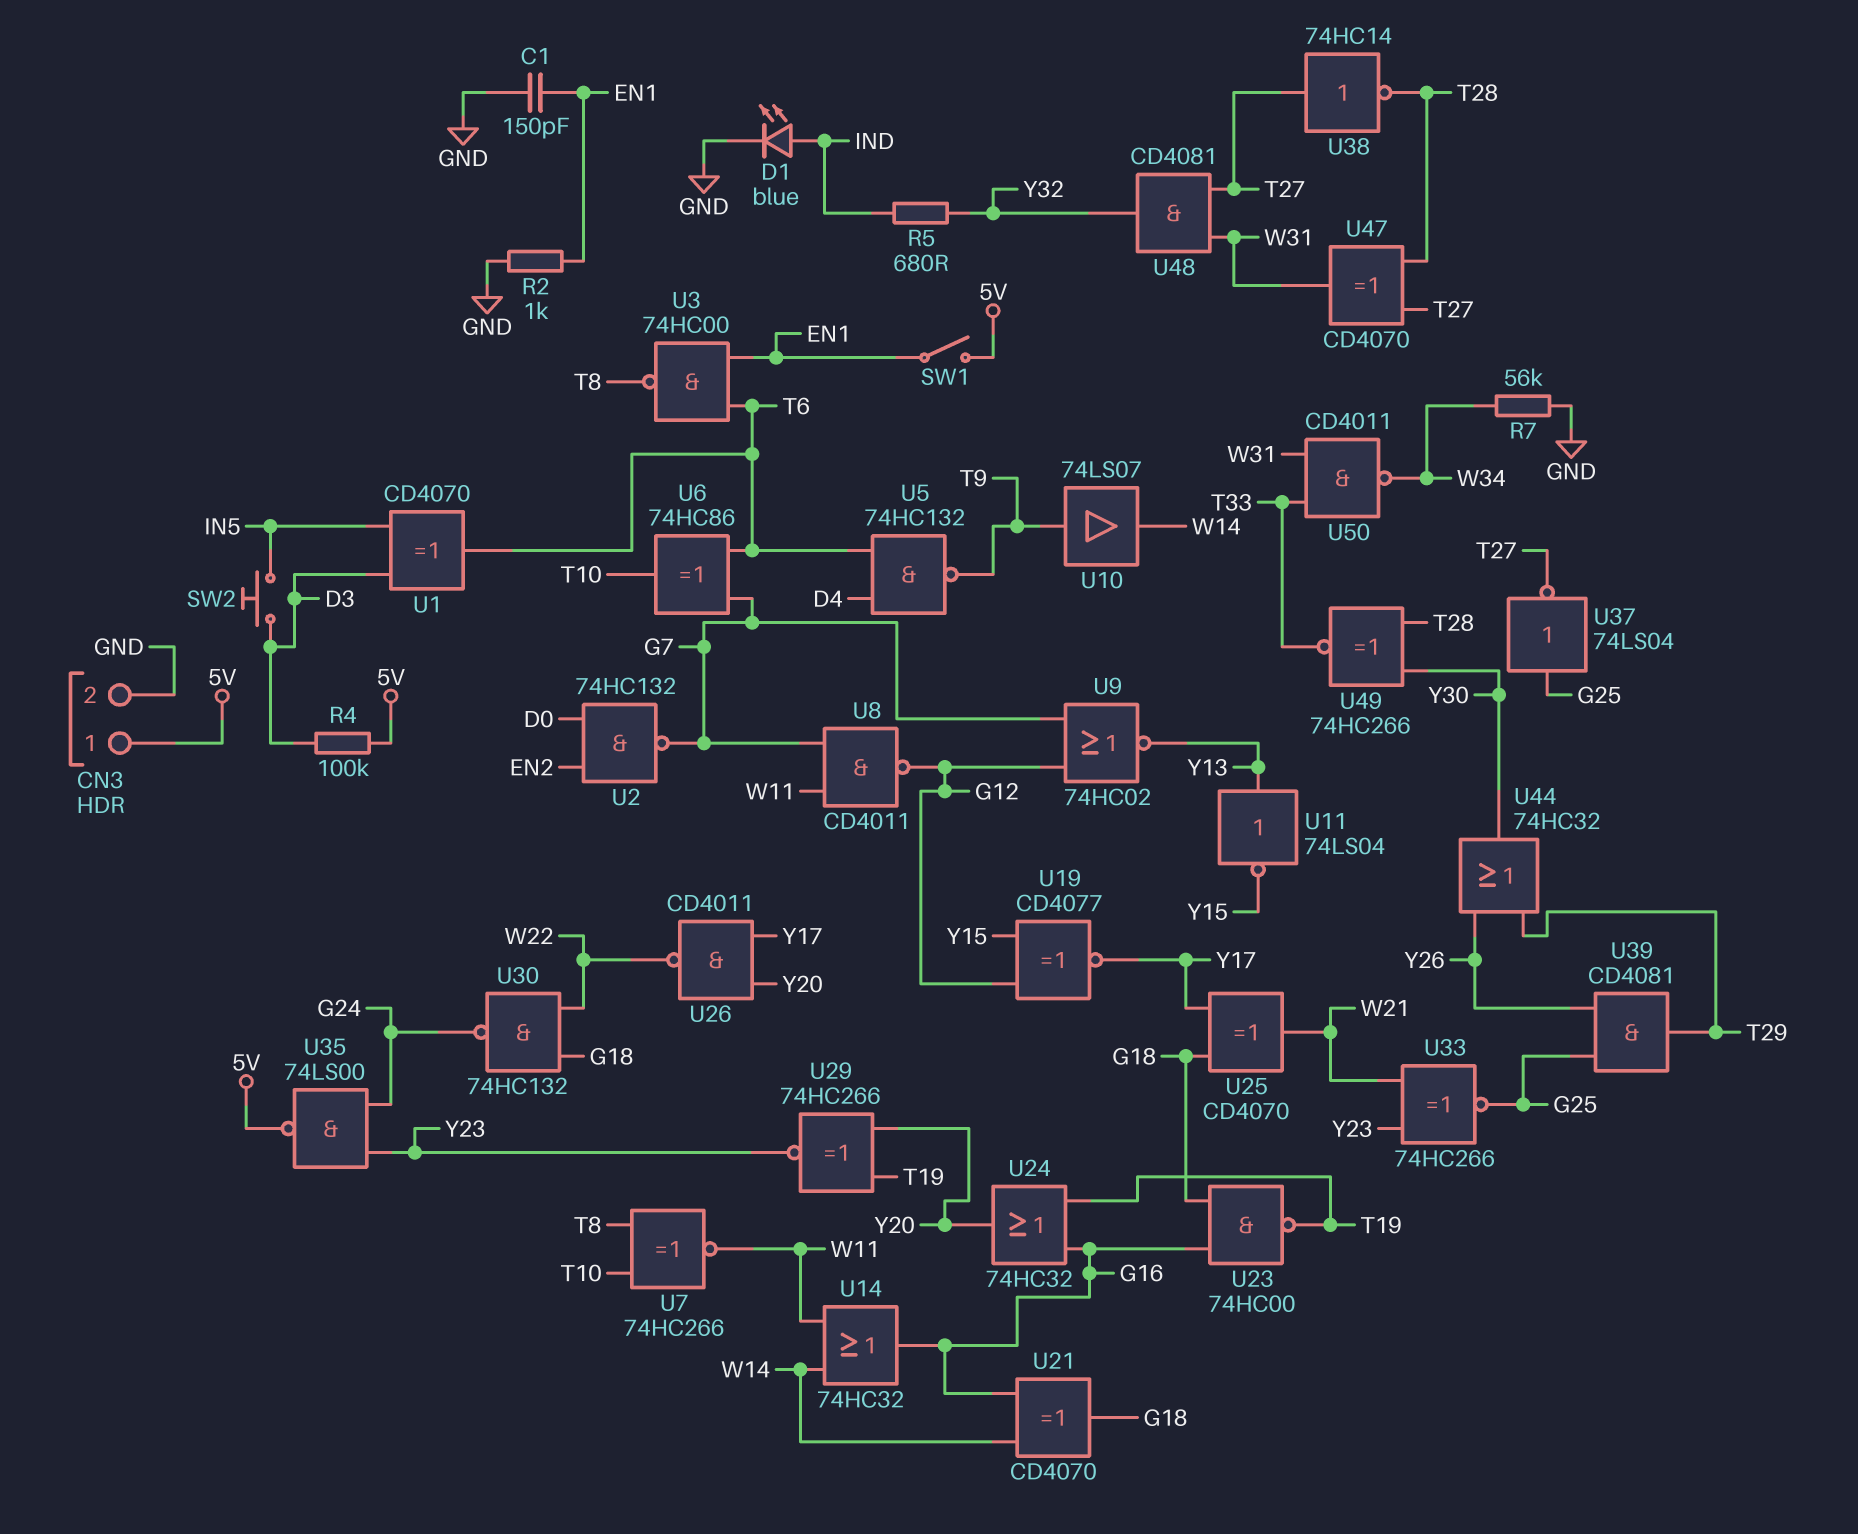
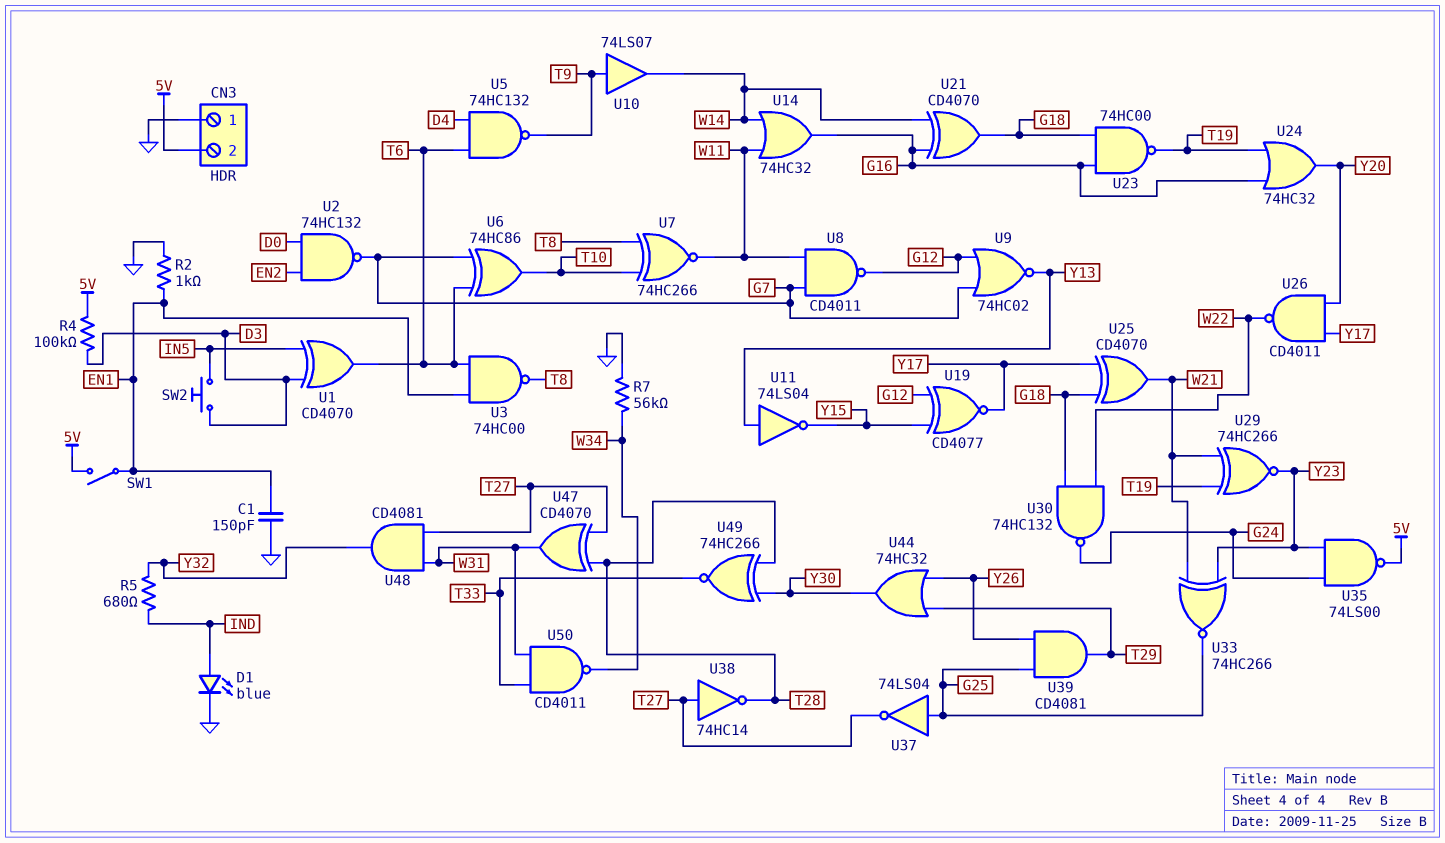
CN3 pin 1: 5V -> GND
CN3 pin 2: GND -> 5V
U29: XNOR 74HC266 (in T19, in Y20, out Y23) -> XNOR 74HC266 (in T19, in W21, out Y23)

